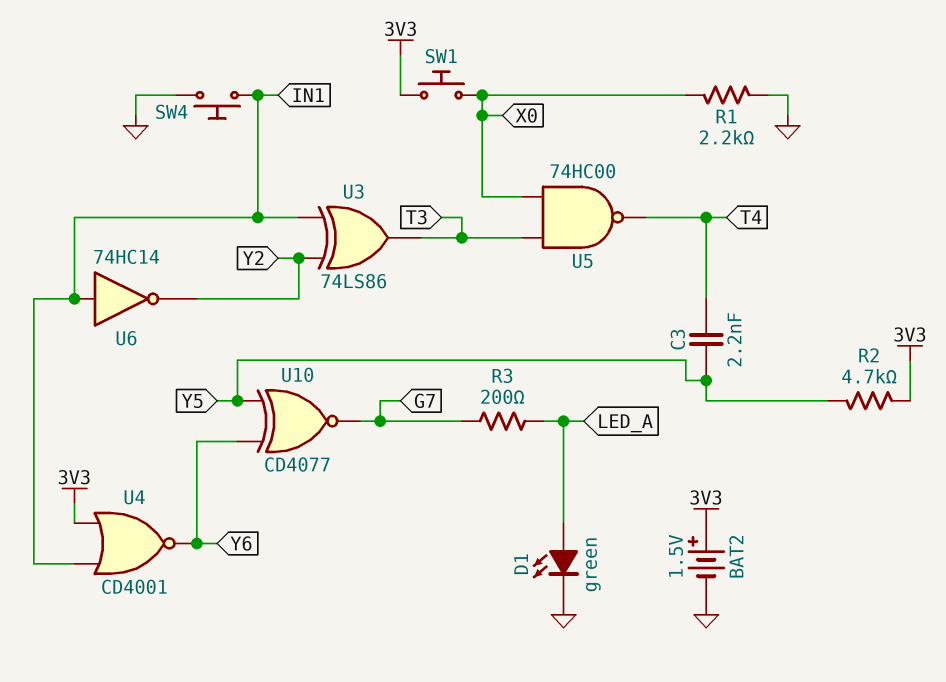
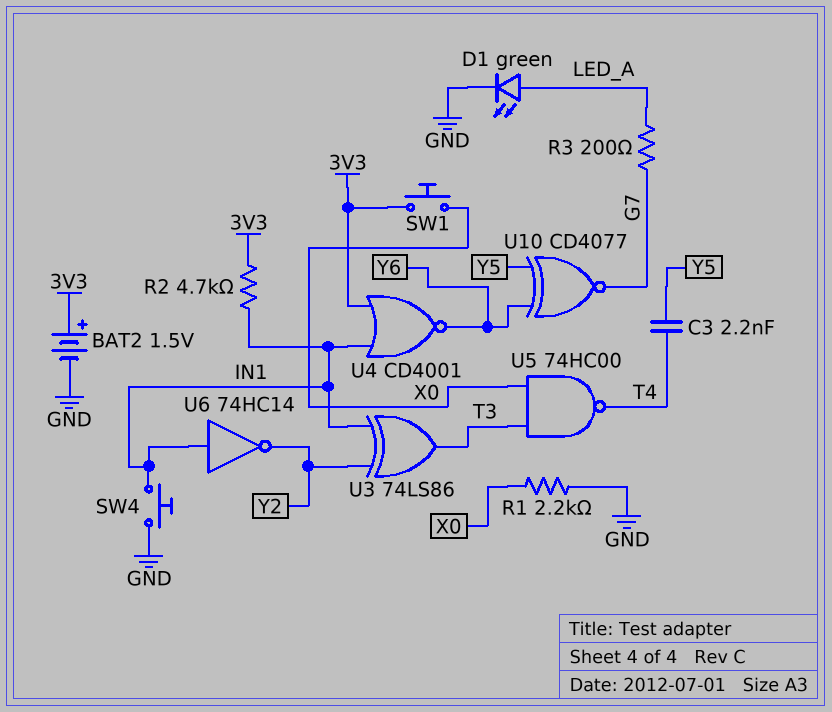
R2: 4.7k (3V3, Y5) -> 4.7k (3V3, IN1)

